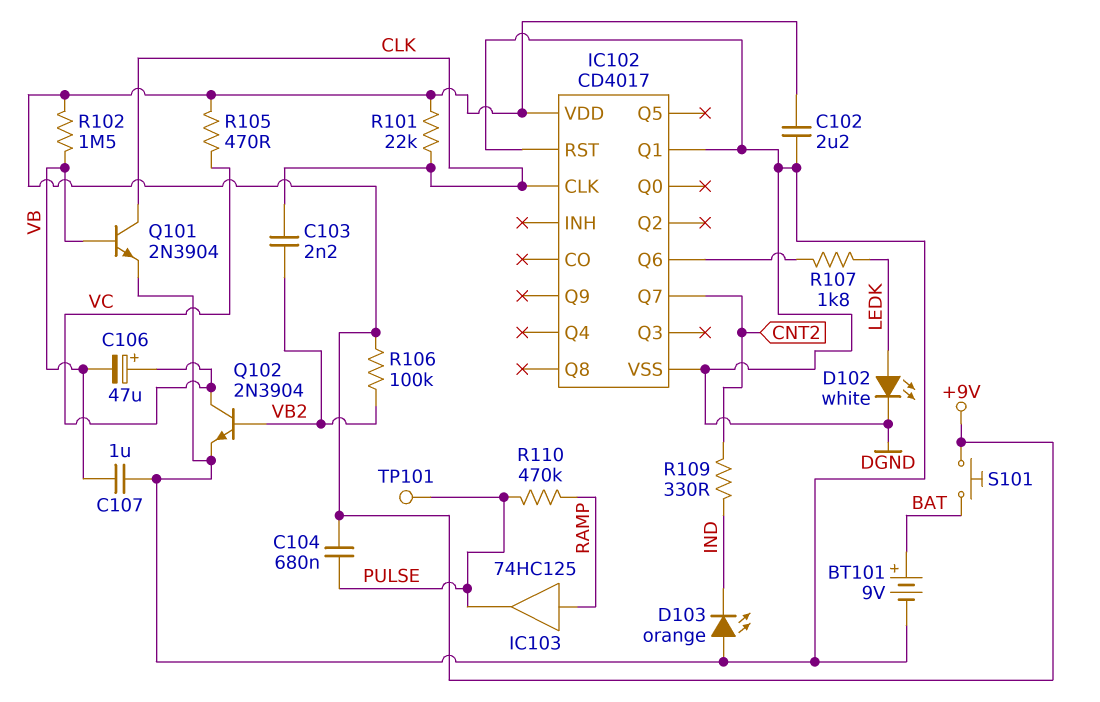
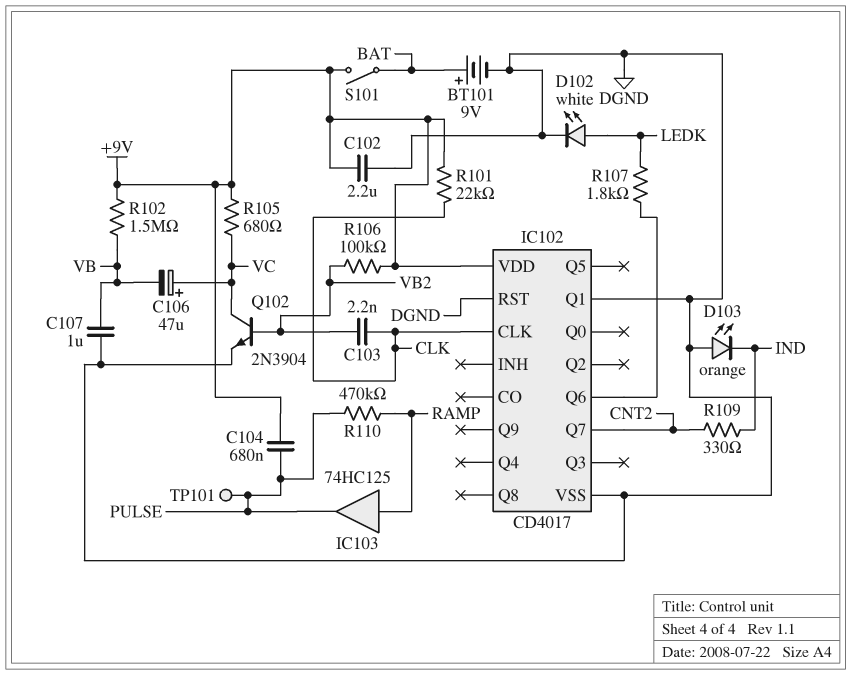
Q101: NPN 2N3904 (B VB, C CLK, E DGND) -> none
R105: 470 (+9V, VC) -> 680 (+9V, VC)
S101: button (+9V, BAT) -> switch (+9V, BAT)

